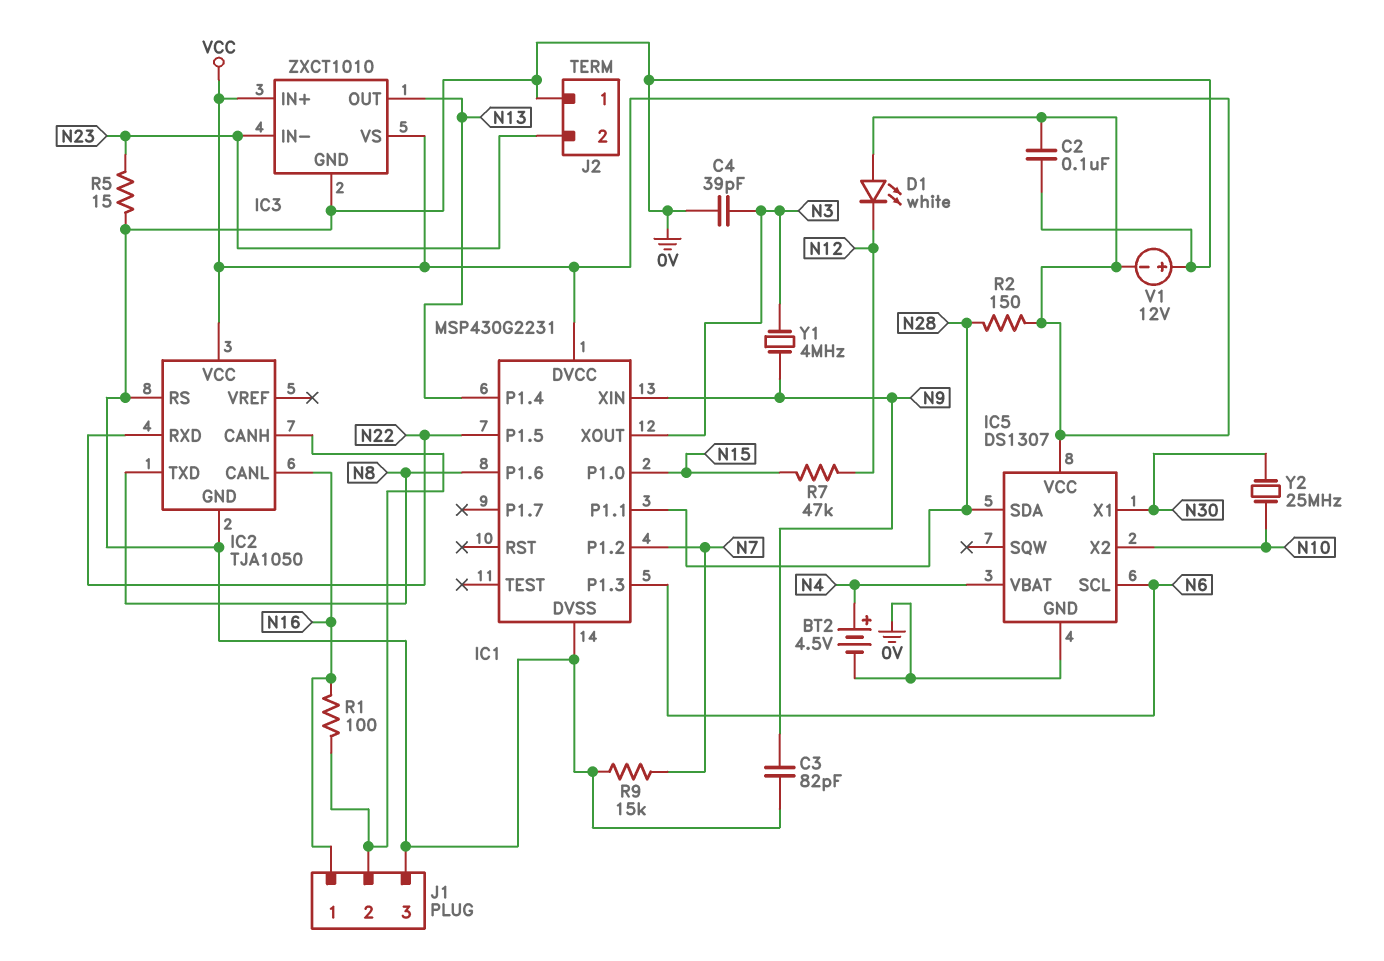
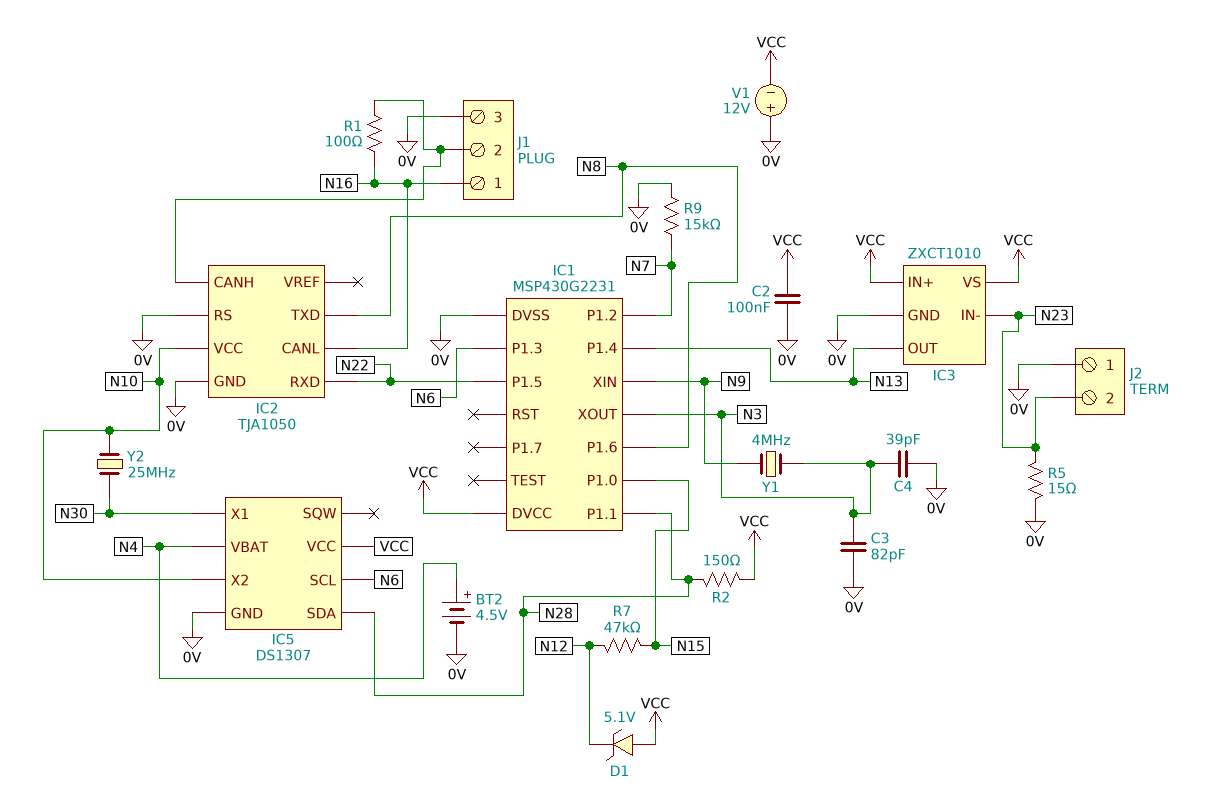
C3: 82pF (0V, N9) -> 82pF (0V, N3)
D1: LED white (A VCC, K N12) -> zener 5.1V (A VCC, K N12)
IC2 pin VCC: VCC -> N10

